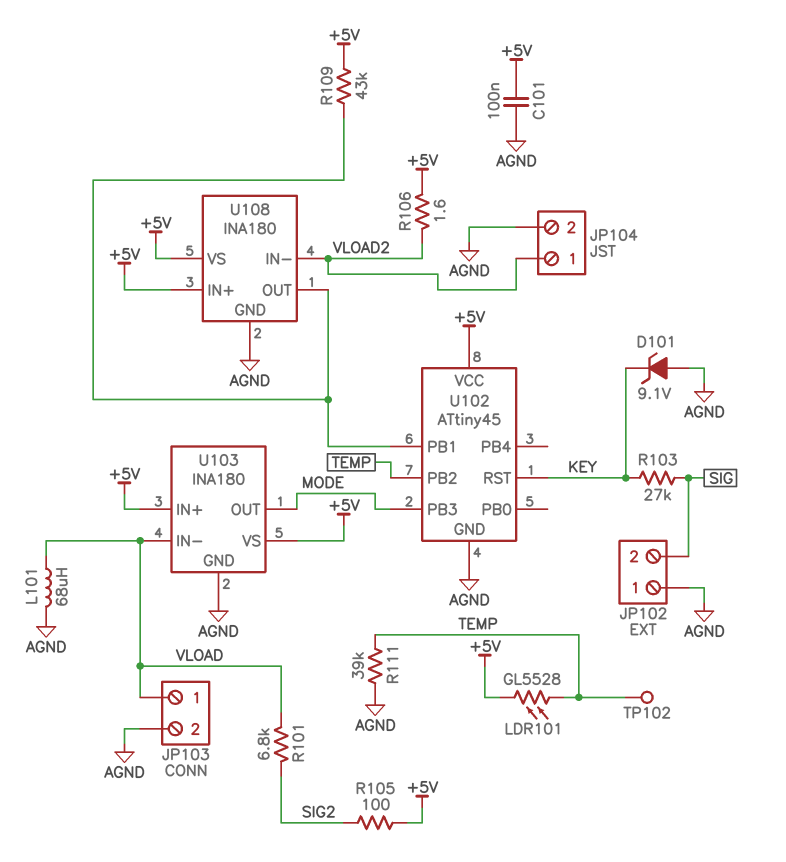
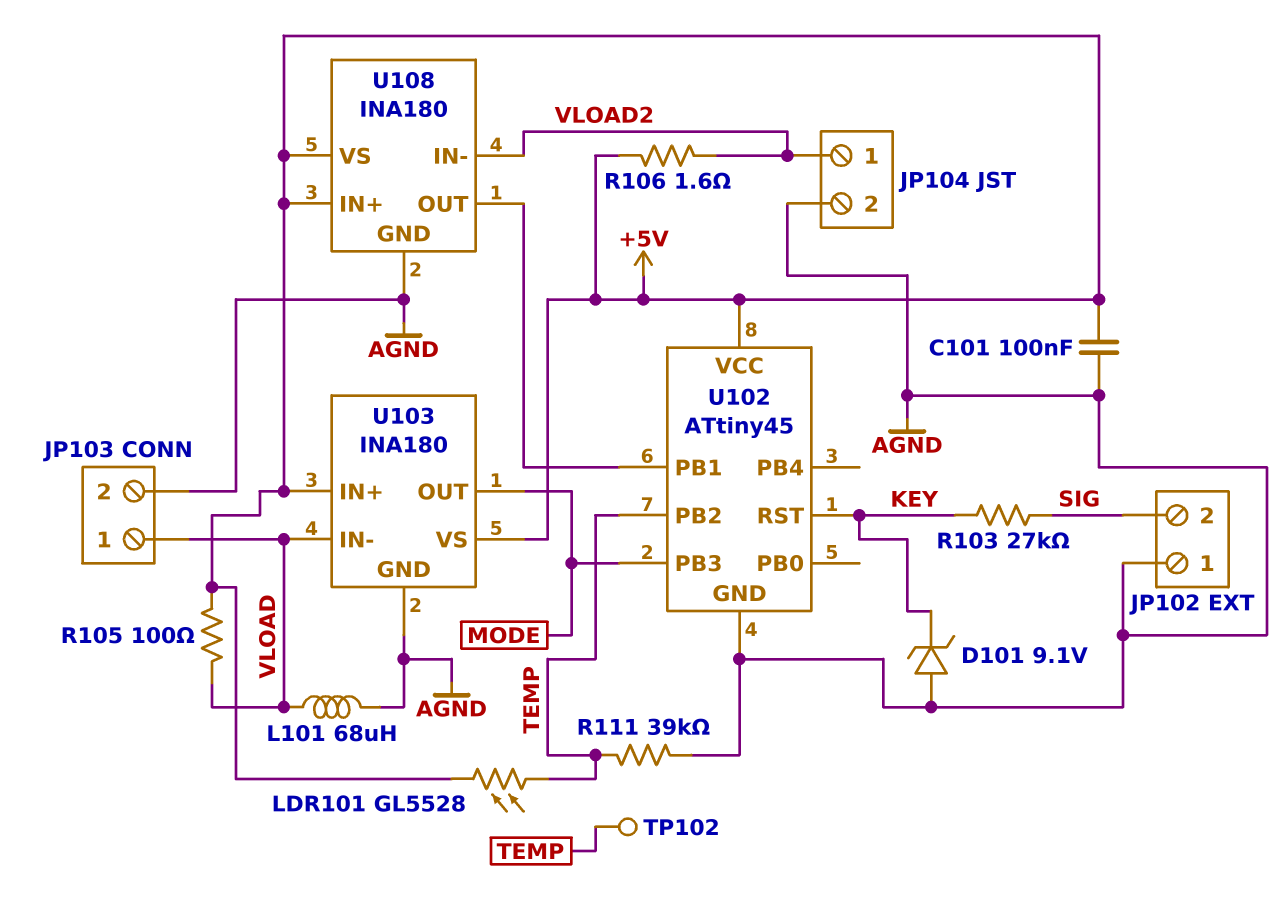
R101: 6.8k (SIG2, VLOAD) -> none
R105: 100 (+5V, SIG2) -> 100 (+5V, VLOAD)
R109: 43k (+5V, U102/PB1) -> none

